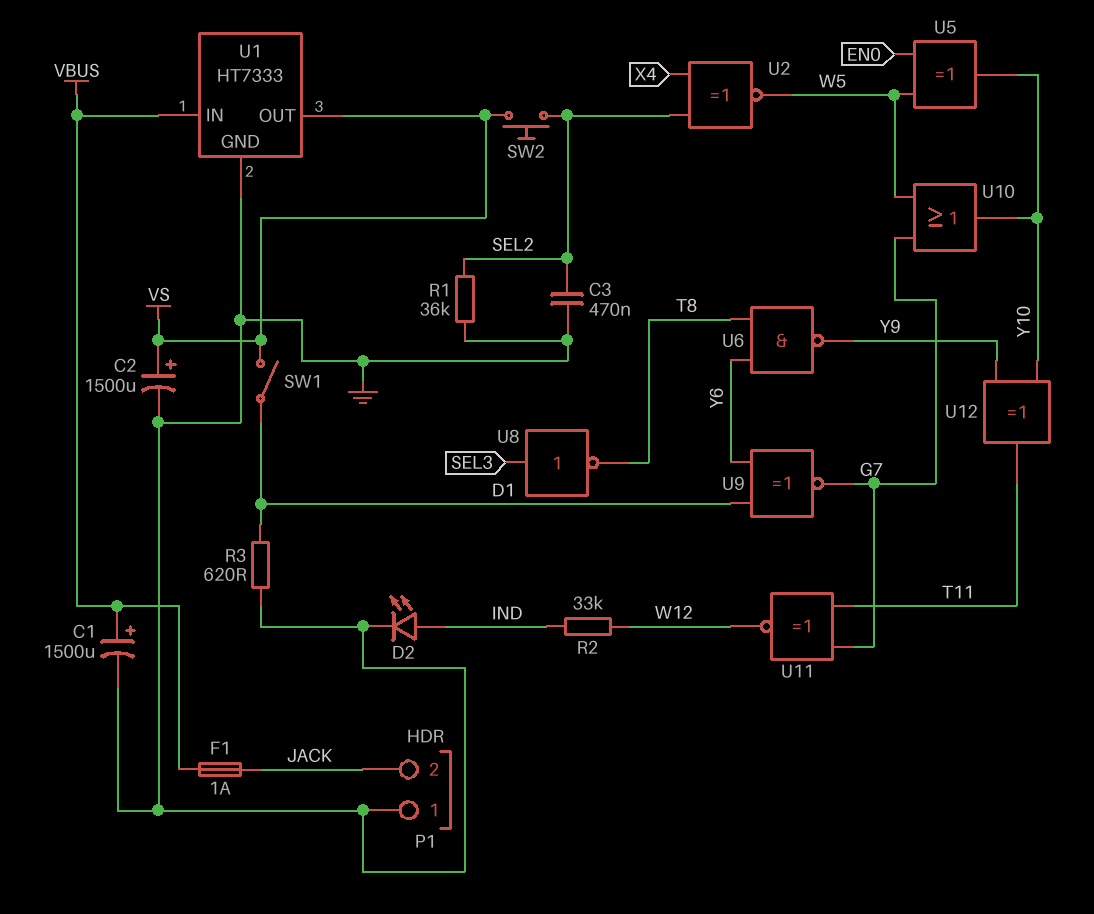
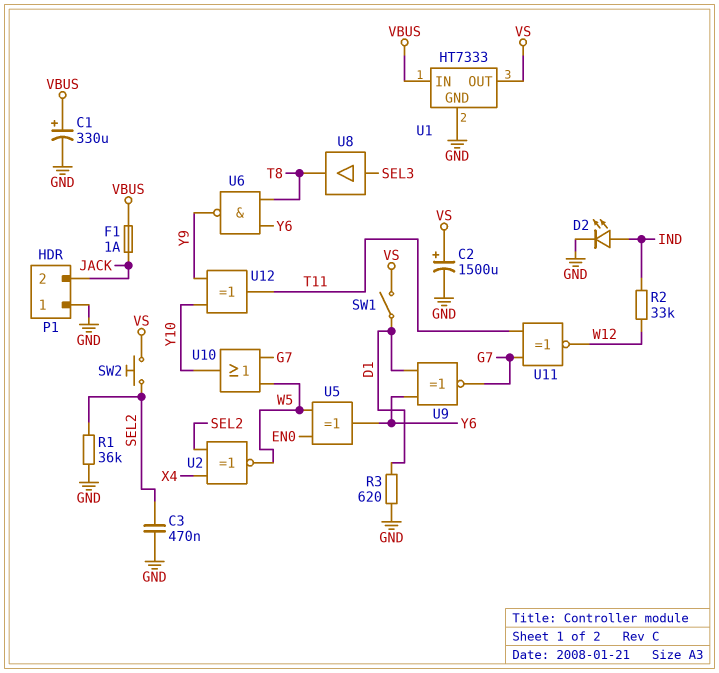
C1: 1500uF (plus VBUS, minus GND) -> 330uF (plus VBUS, minus GND)
U5: XOR (in EN0, in W5, out Y10) -> XOR (in EN0, in W5, out Y6)
U8: NOT (in SEL3, out T8) -> buffer (in SEL3, out T8)

